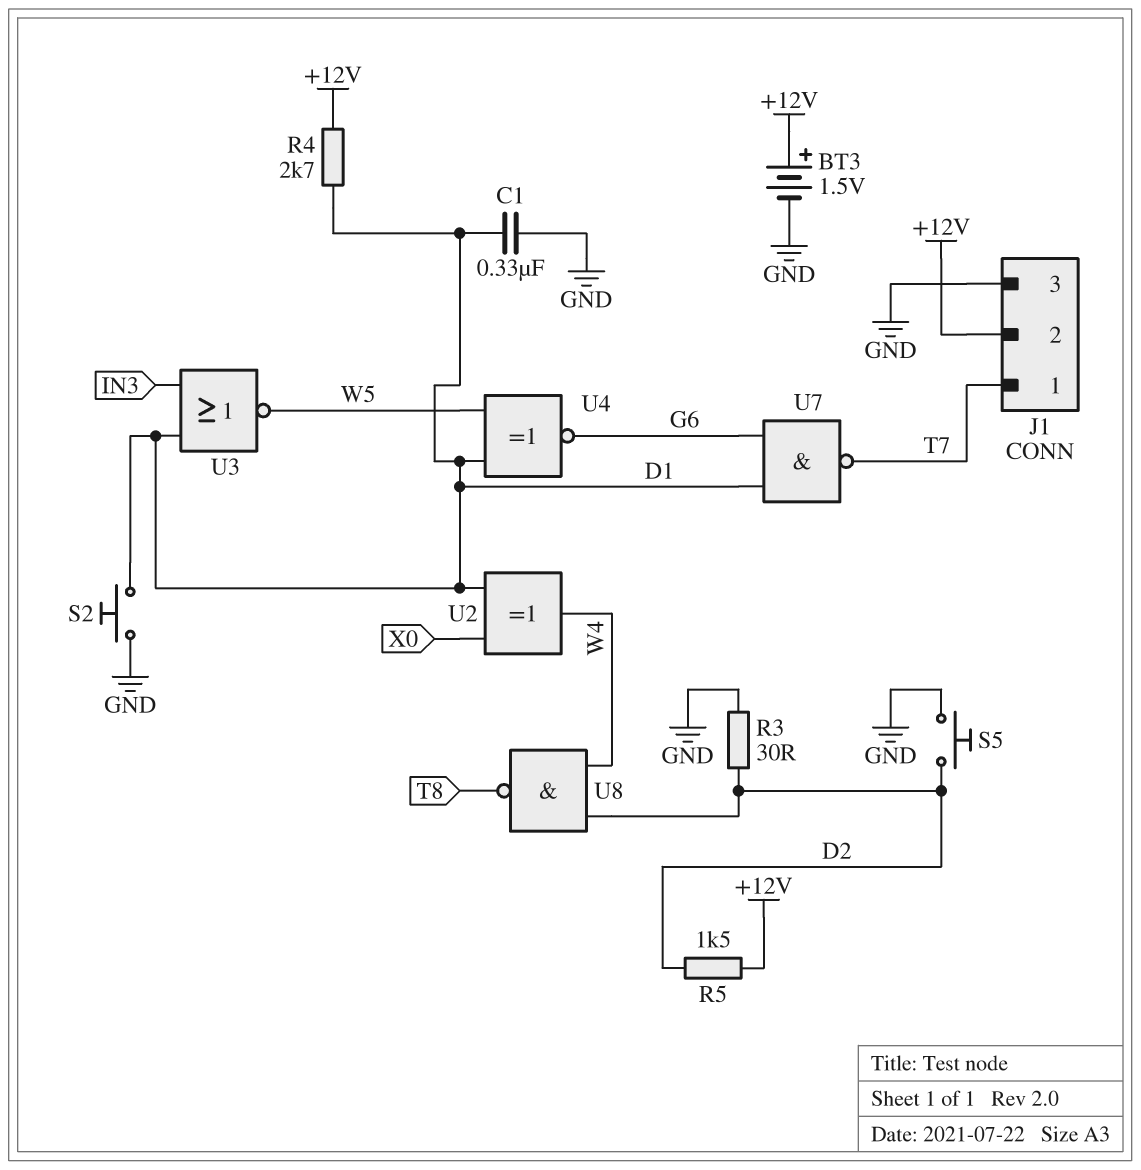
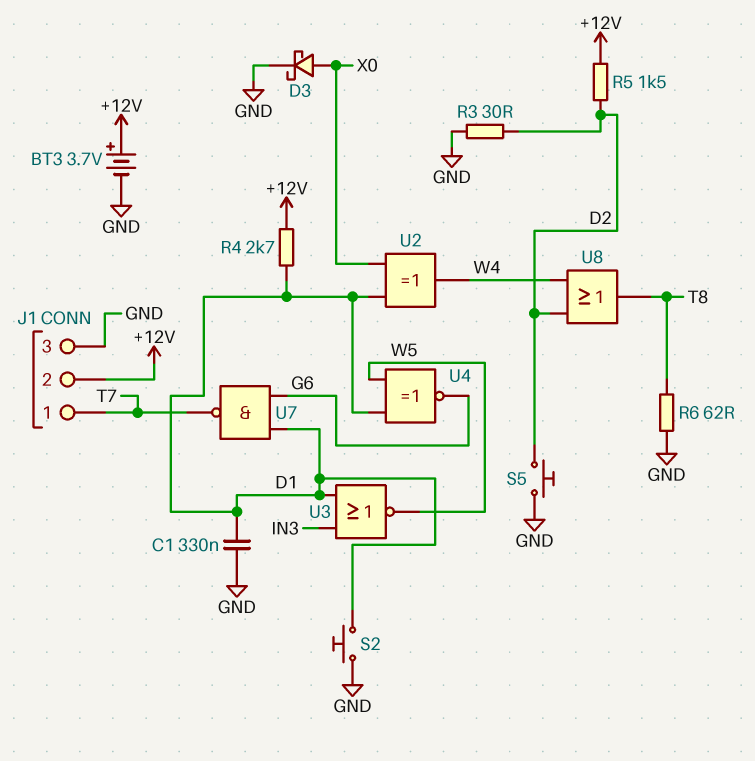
BT3: 1.5V (plus +12V, minus GND) -> 3.7V (plus +12V, minus GND)
D3: none -> schottky (A X0, K GND)
R6: none -> 62 (GND, T8)
U8: NAND (in D2, in W4, out T8) -> OR (in D2, in W4, out T8)

